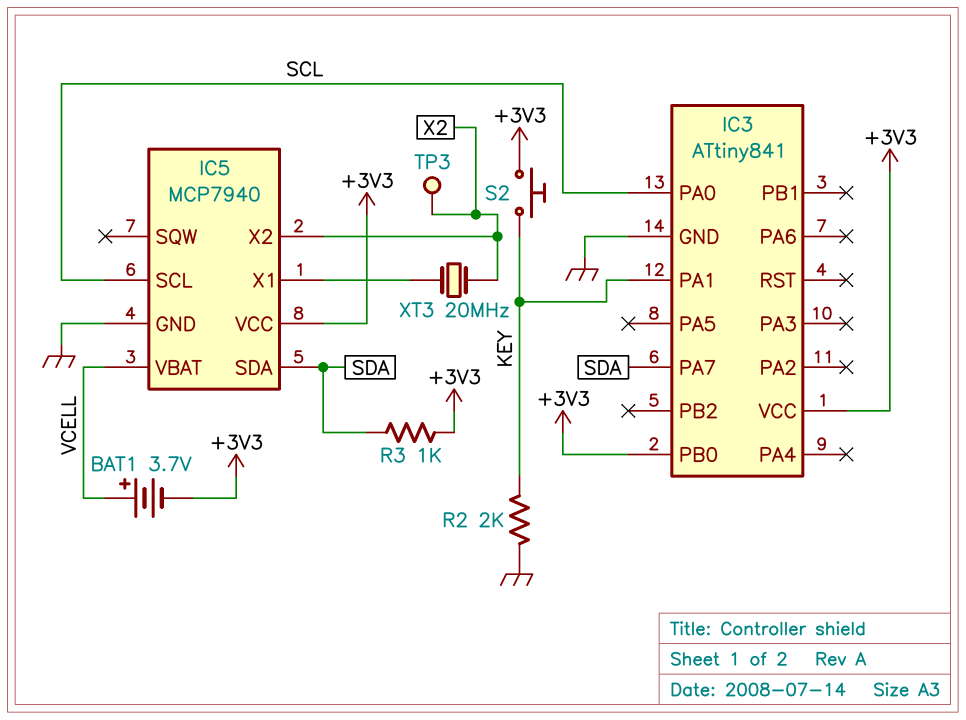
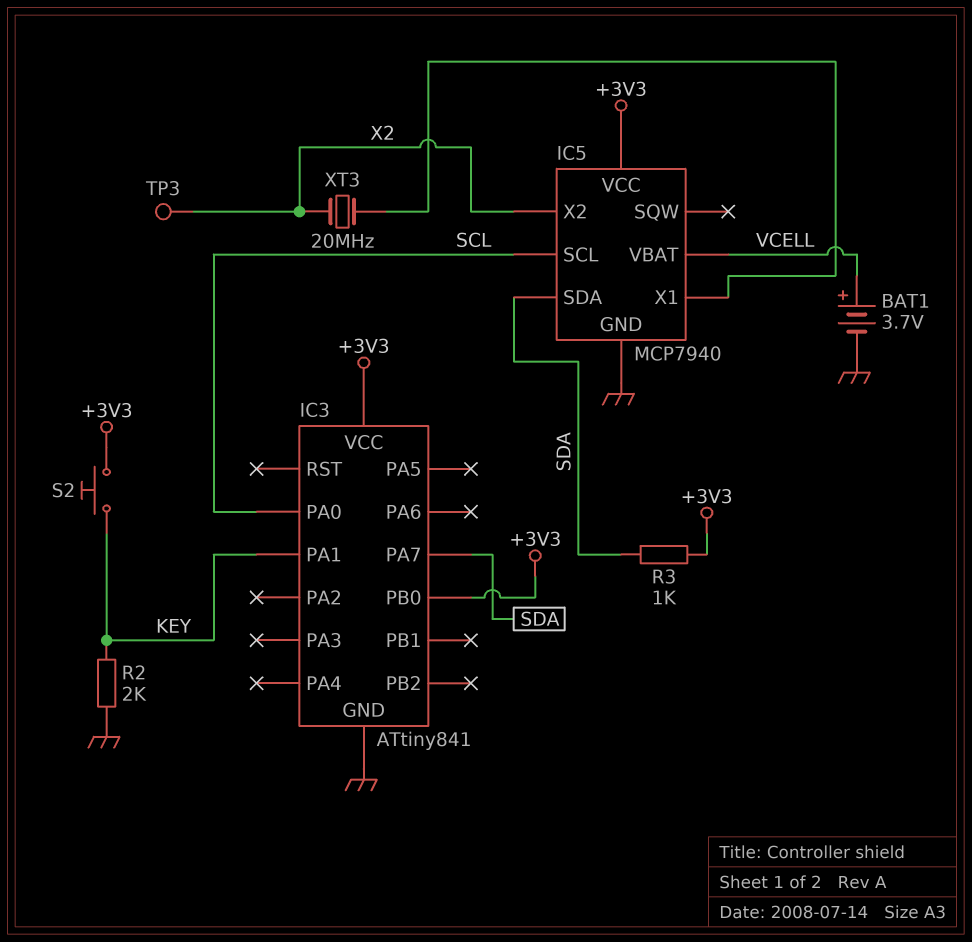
BAT1: 3.7V (plus VCELL, minus +3V3) -> 3.7V (plus VCELL, minus GND)

